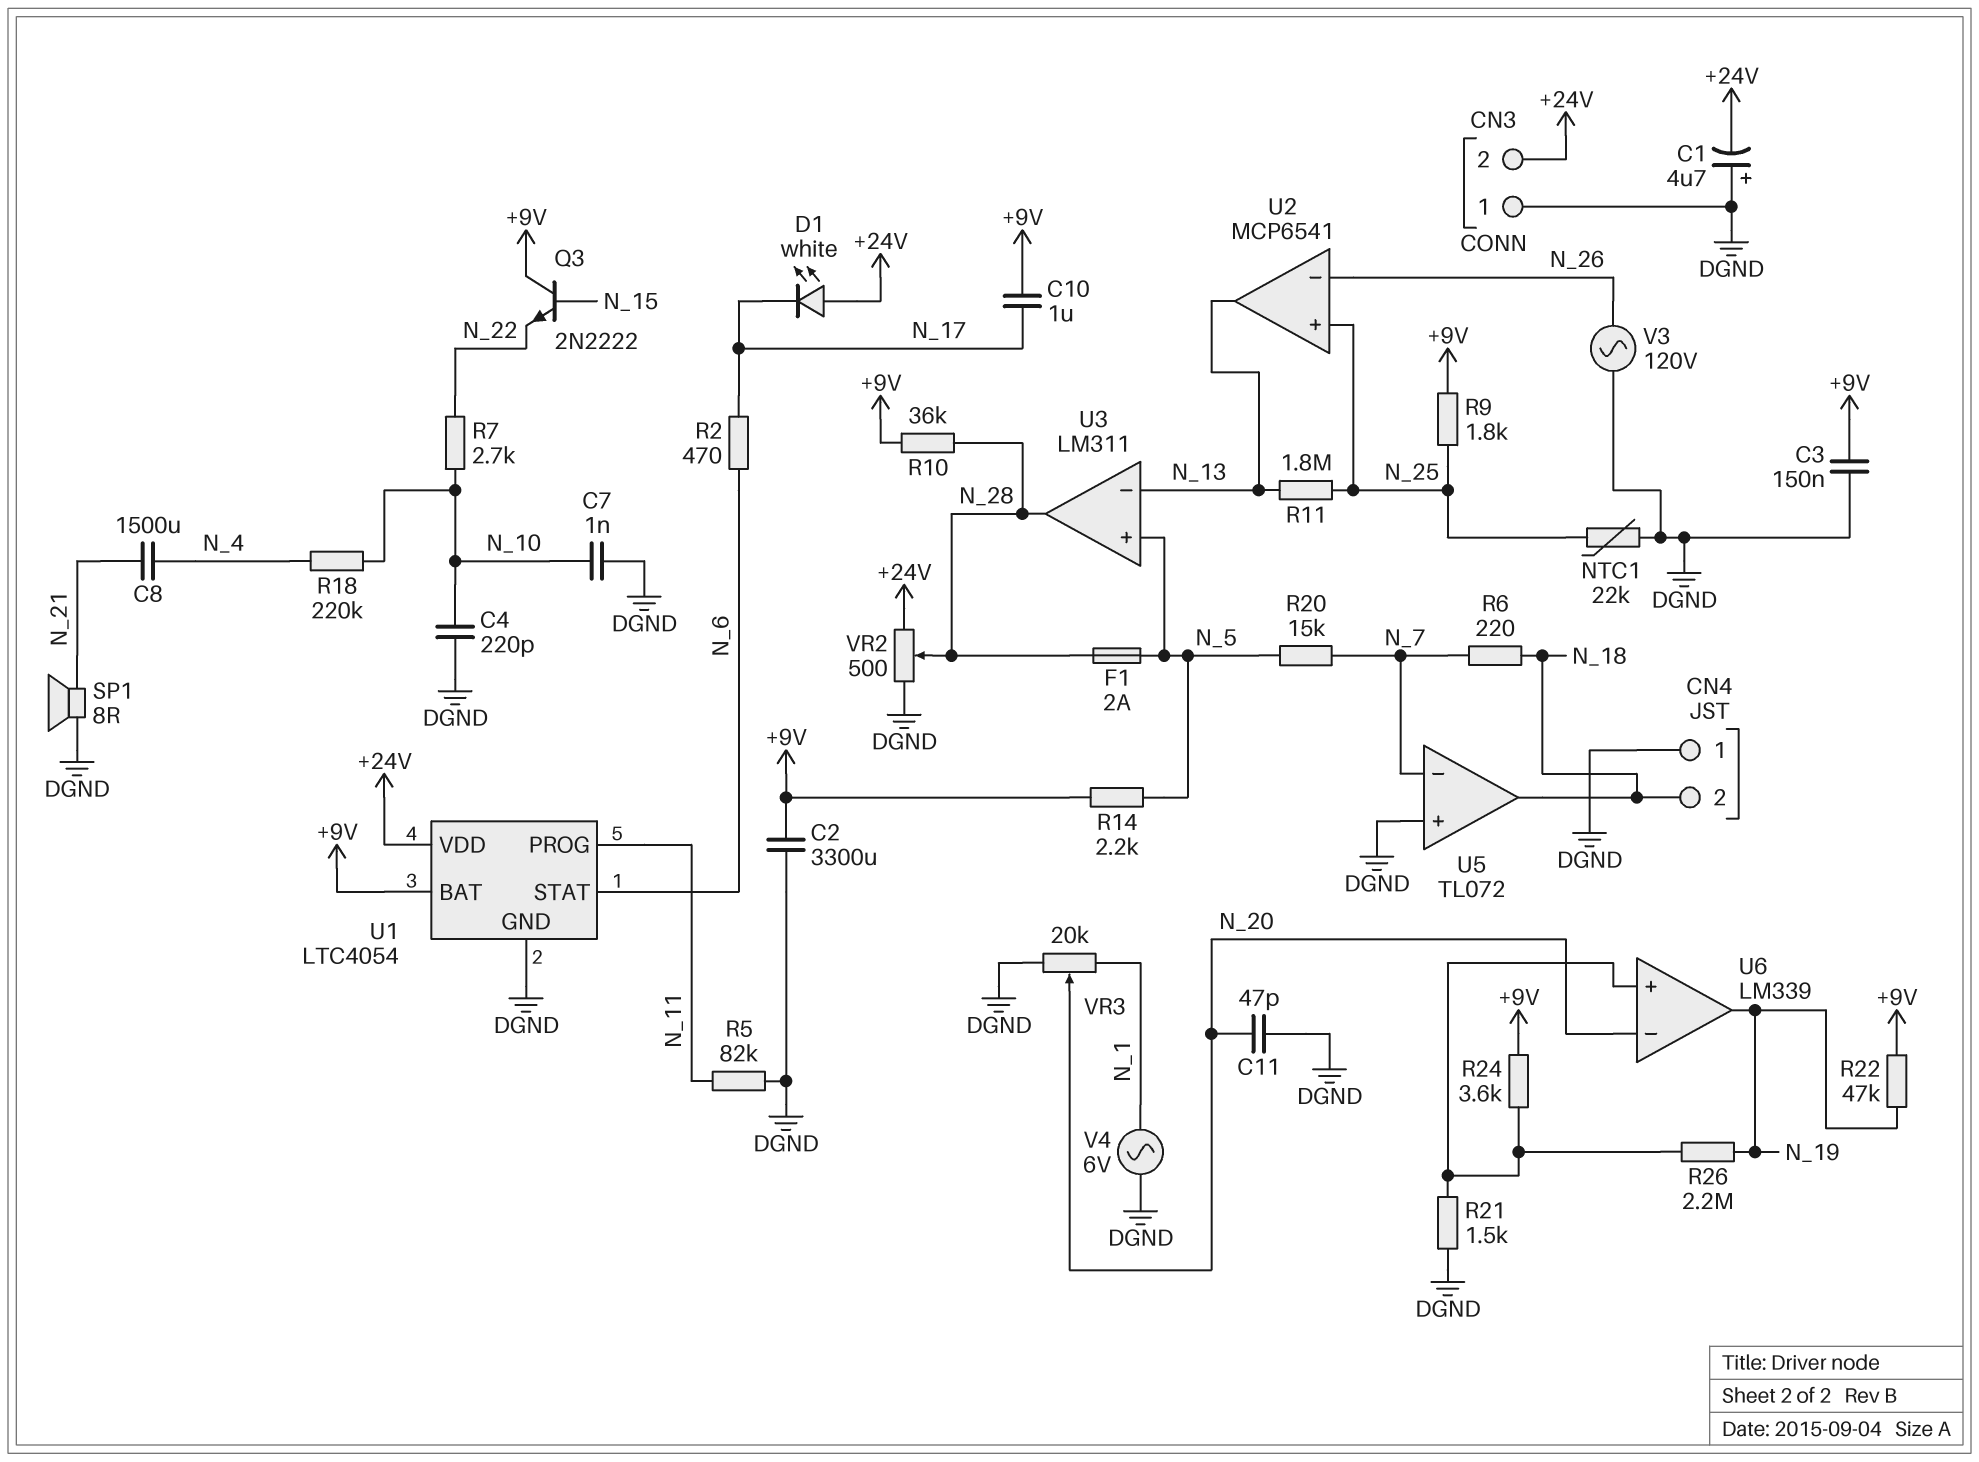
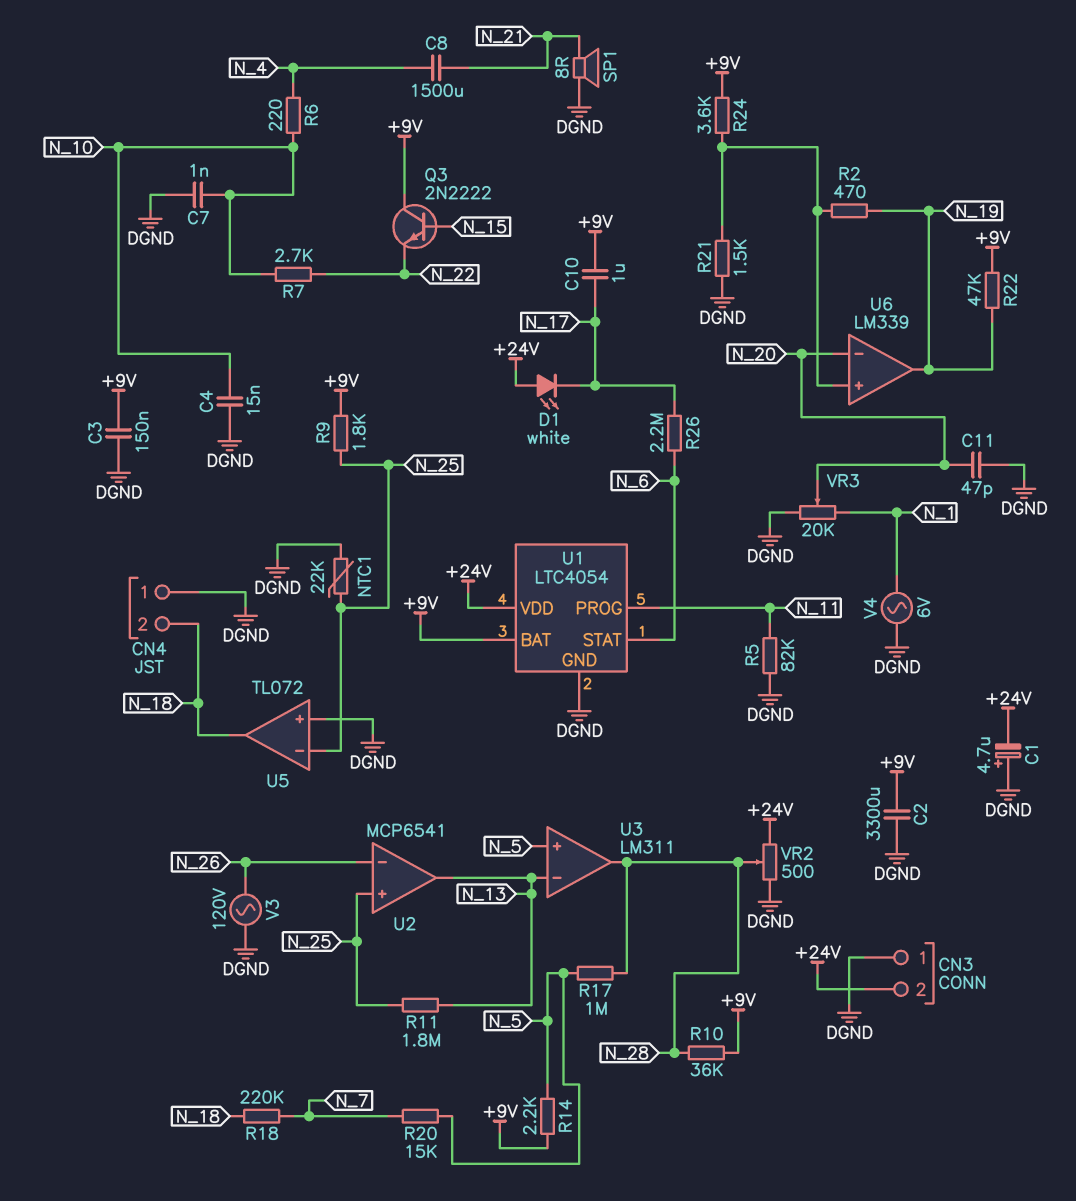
C4: 220pF (DGND, N_10) -> 15nF (DGND, N_10)
F1: 2A (N_5, N_28) -> none
R2: 470 (N_6, N_17) -> 470 (N_19, U6/in+)
R6: 220 (N_7, N_18) -> 220 (N_4, N_10)
R17: none -> 1M (N_5, N_28)
R18: 220k (N_4, N_10) -> 220k (N_7, N_18)
R26: 2.2M (N_19, U6/in+) -> 2.2M (N_6, N_17)
U5 pin in-: N_7 -> N_25

